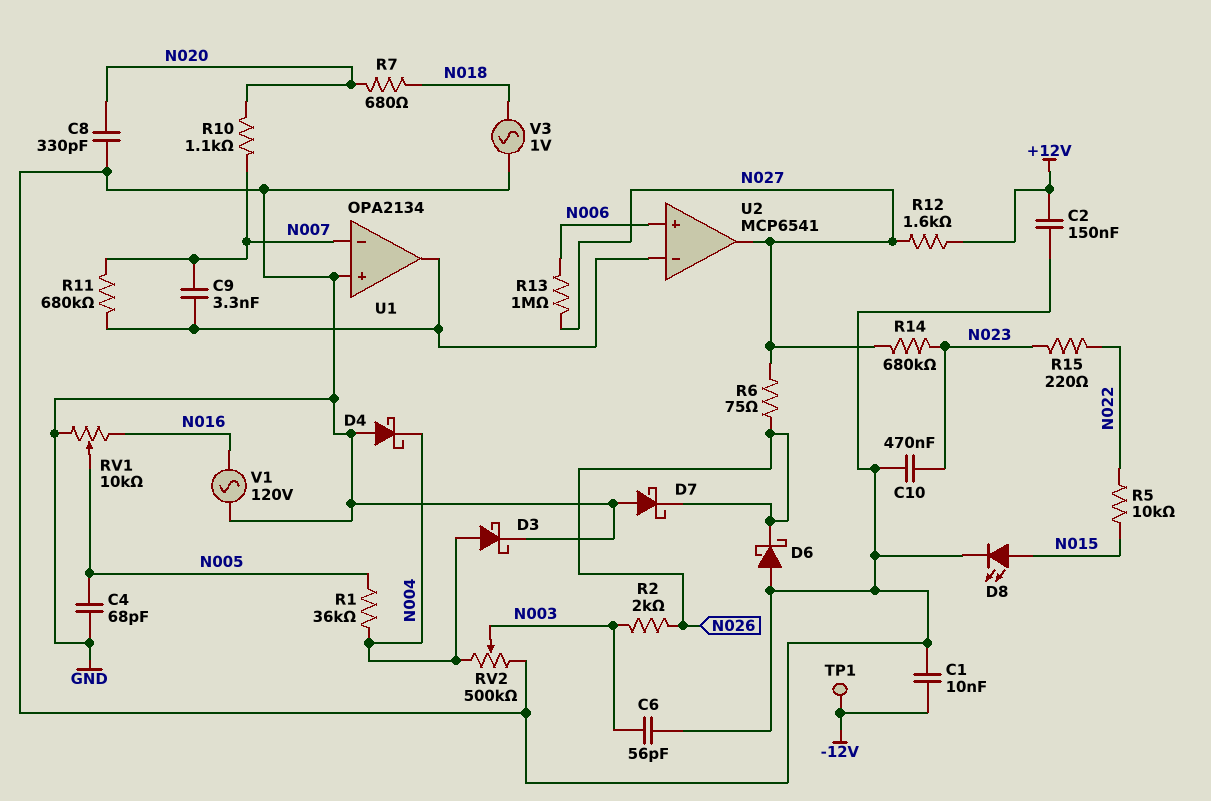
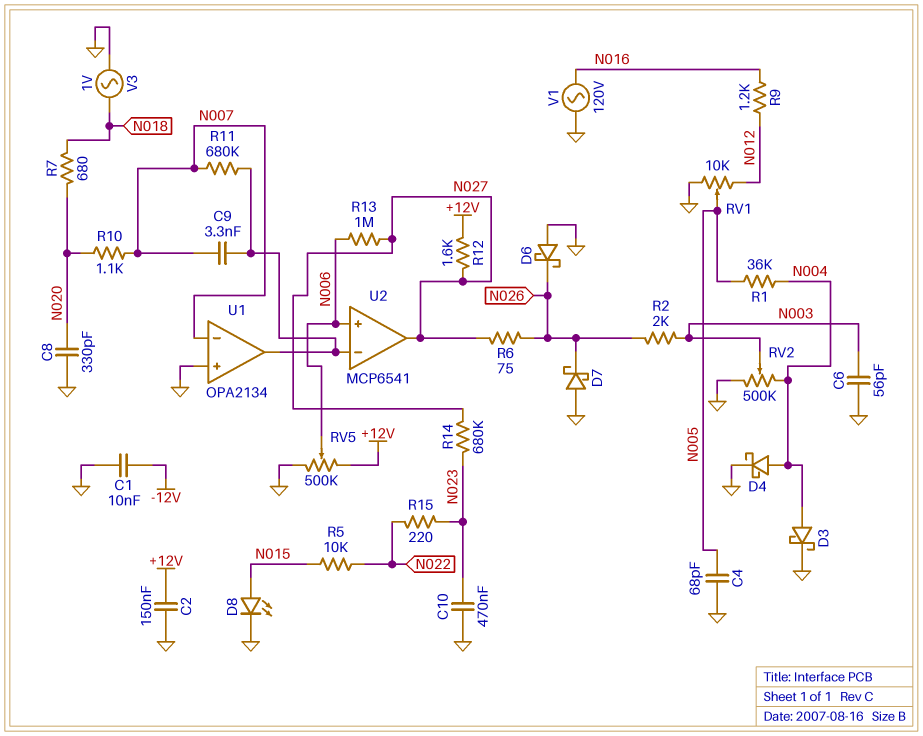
D4: schottky (A GND, K N004) -> schottky (A N004, K GND)
R9: none -> 1.2k (N012, N016)
RV1: 10k (GND, N016, wiper N005) -> 10k (GND, N012, wiper N005)
RV5: none -> 500k (+12V, GND, wiper N006)
TP1: test point (-12V) -> none

